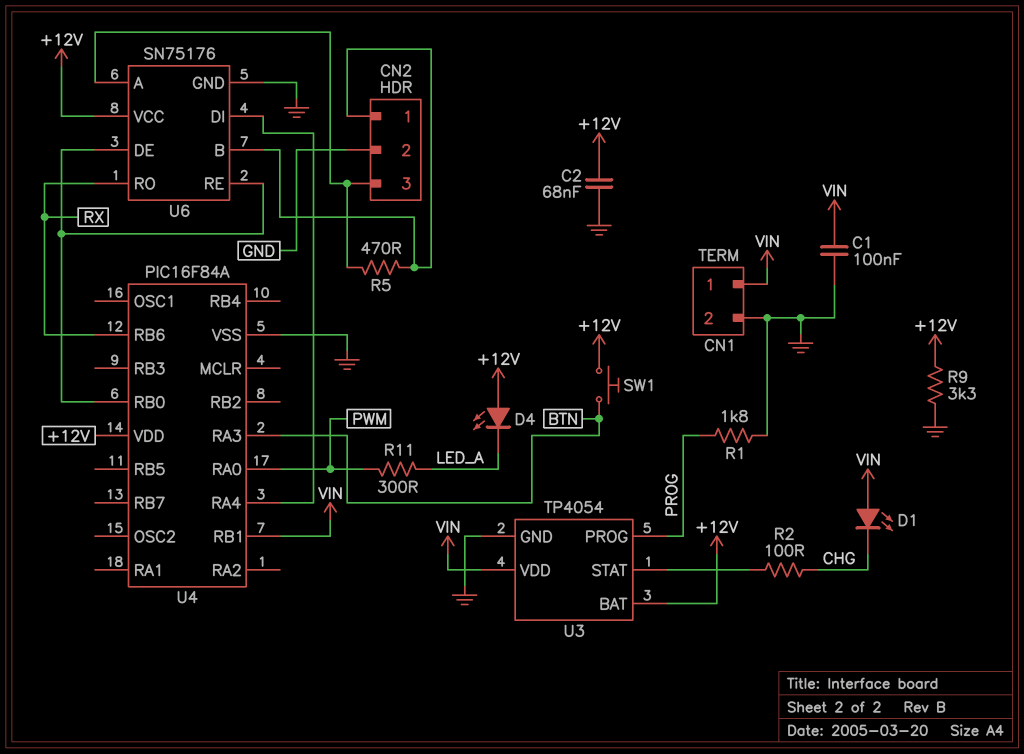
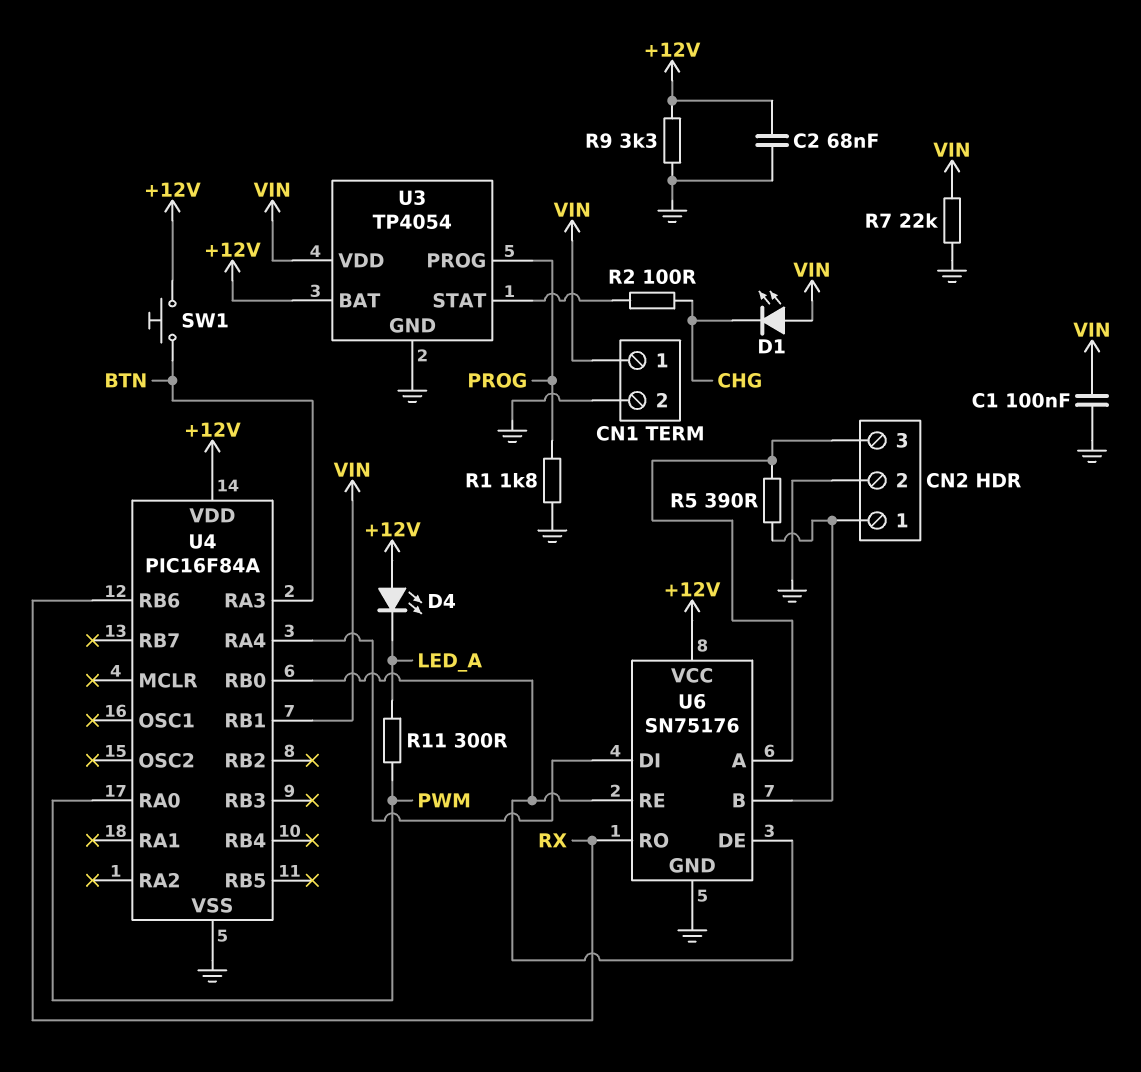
R5: 470 (CN2/1, CN2/3) -> 390 (CN2/1, CN2/3)
R7: none -> 22k (GND, VIN)

